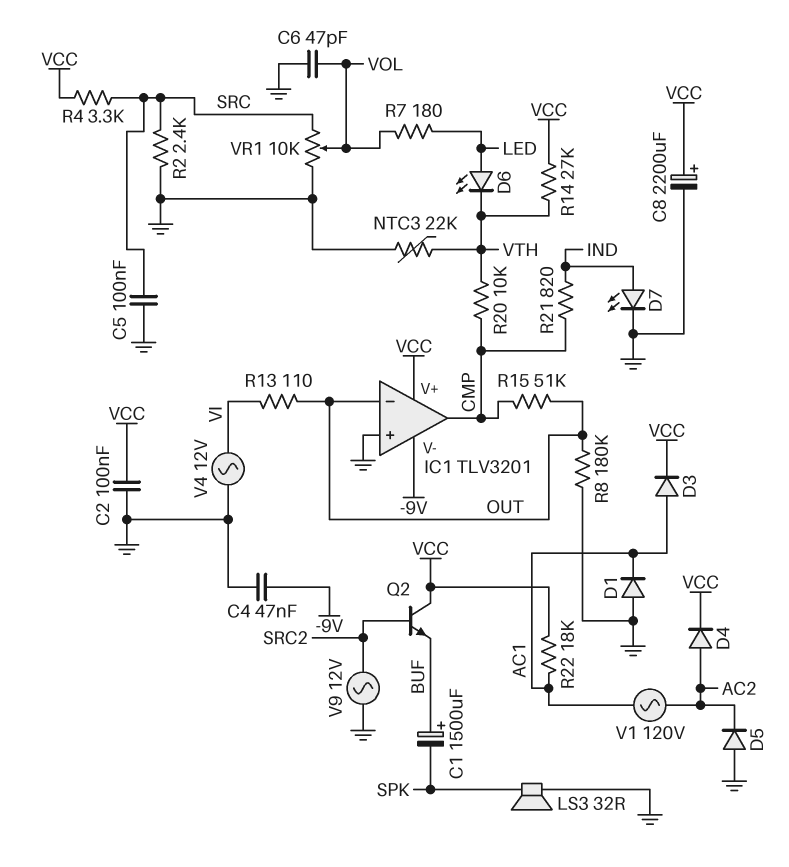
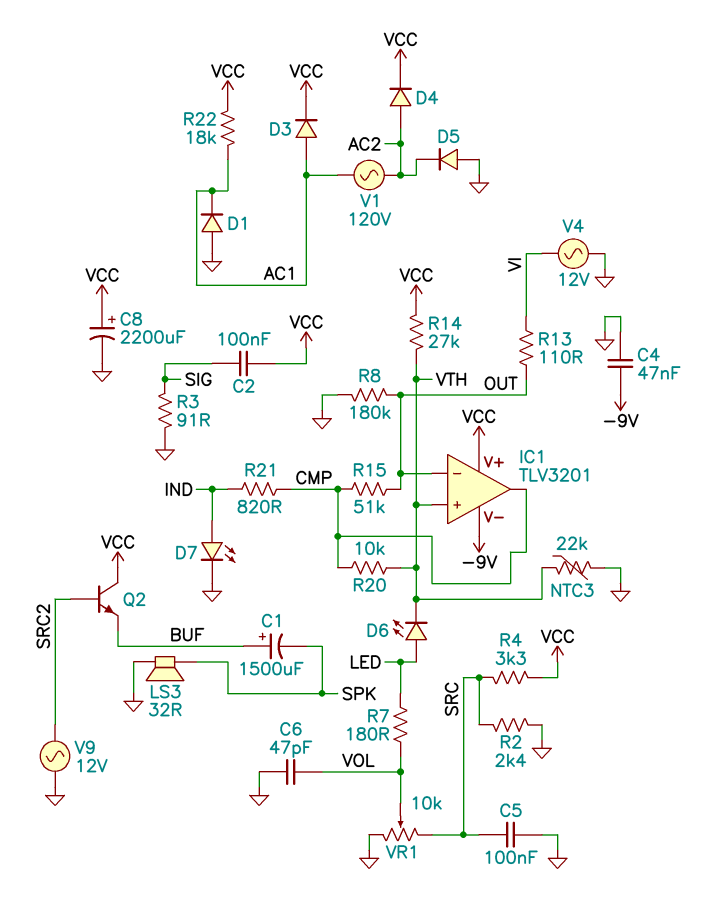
C2: 100nF (GND, VCC) -> 100nF (SIG, VCC)
IC1 pin in+: GND -> VTH
R3: none -> 91 (GND, SIG)

